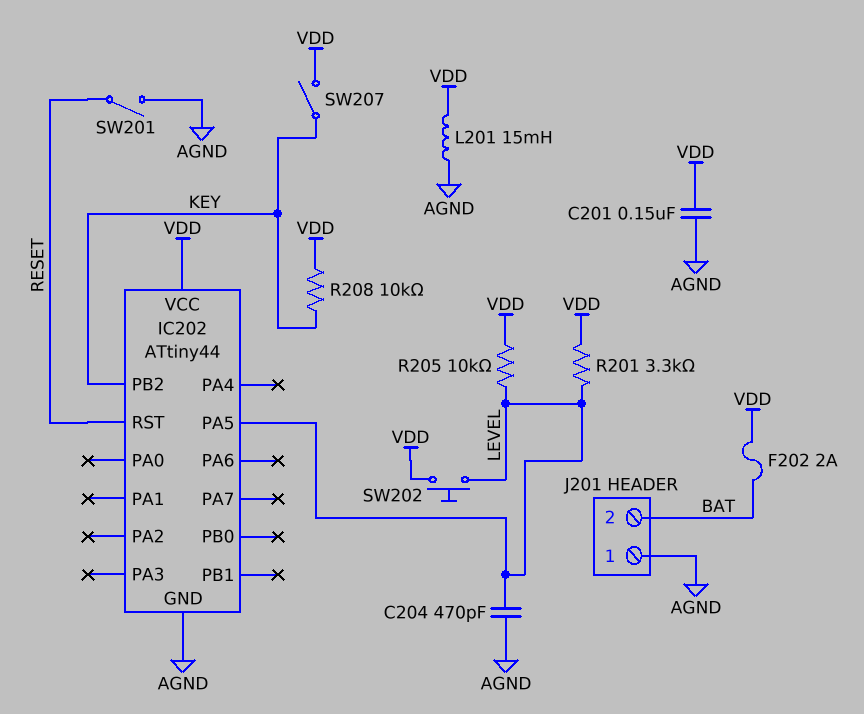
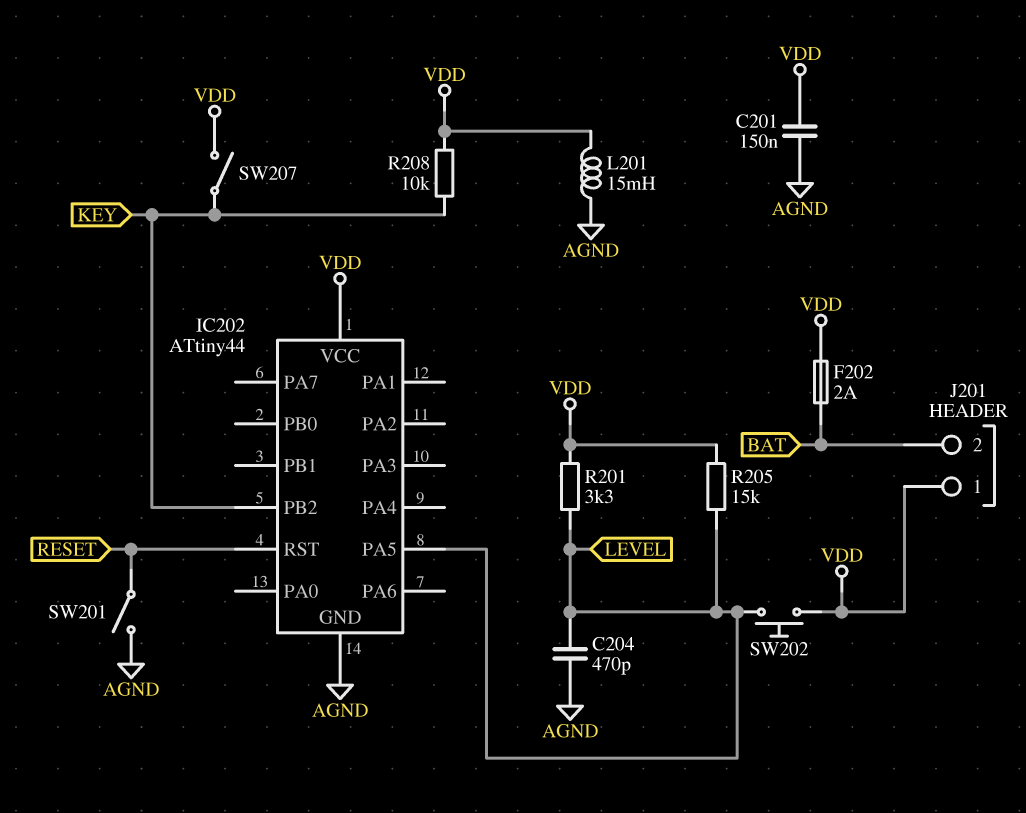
J201 pin 1: AGND -> VDD
R205: 10k (LEVEL, VDD) -> 15k (LEVEL, VDD)

